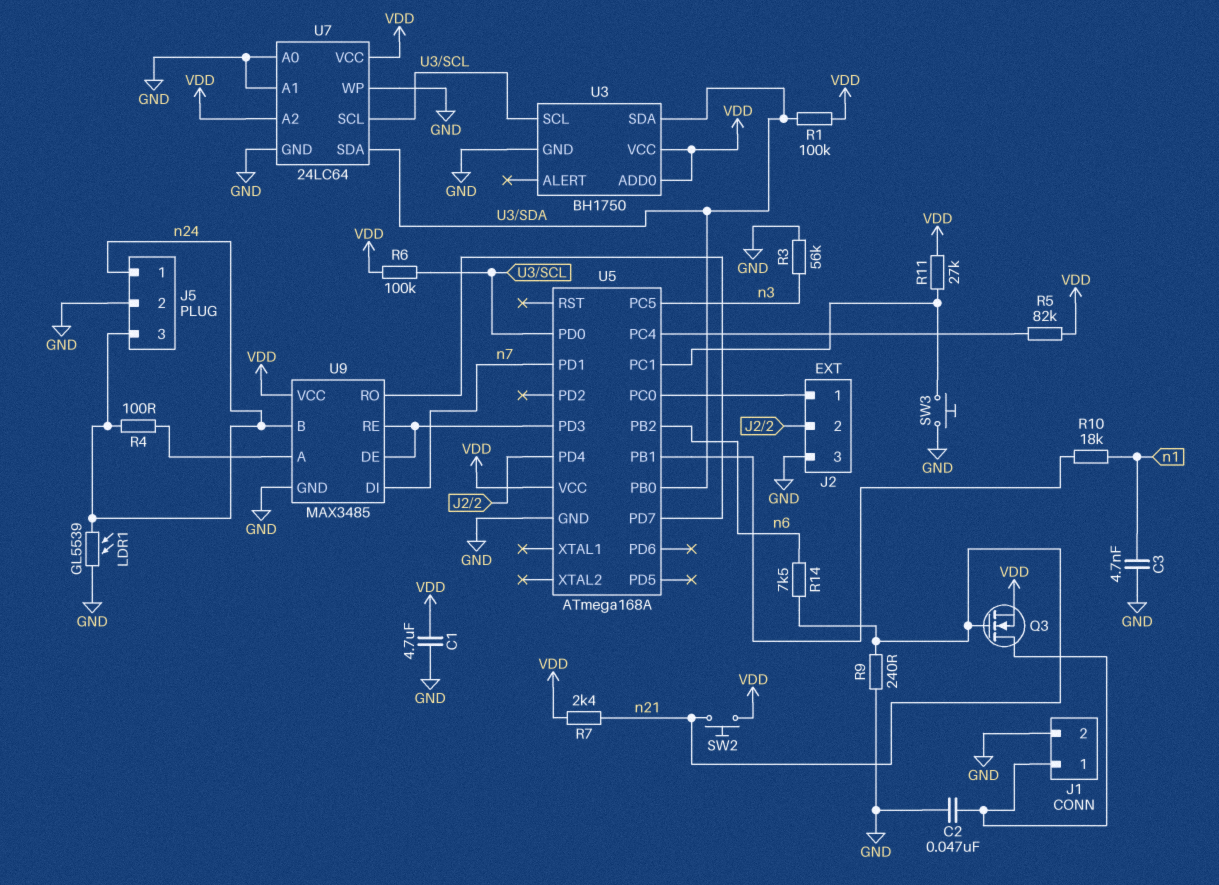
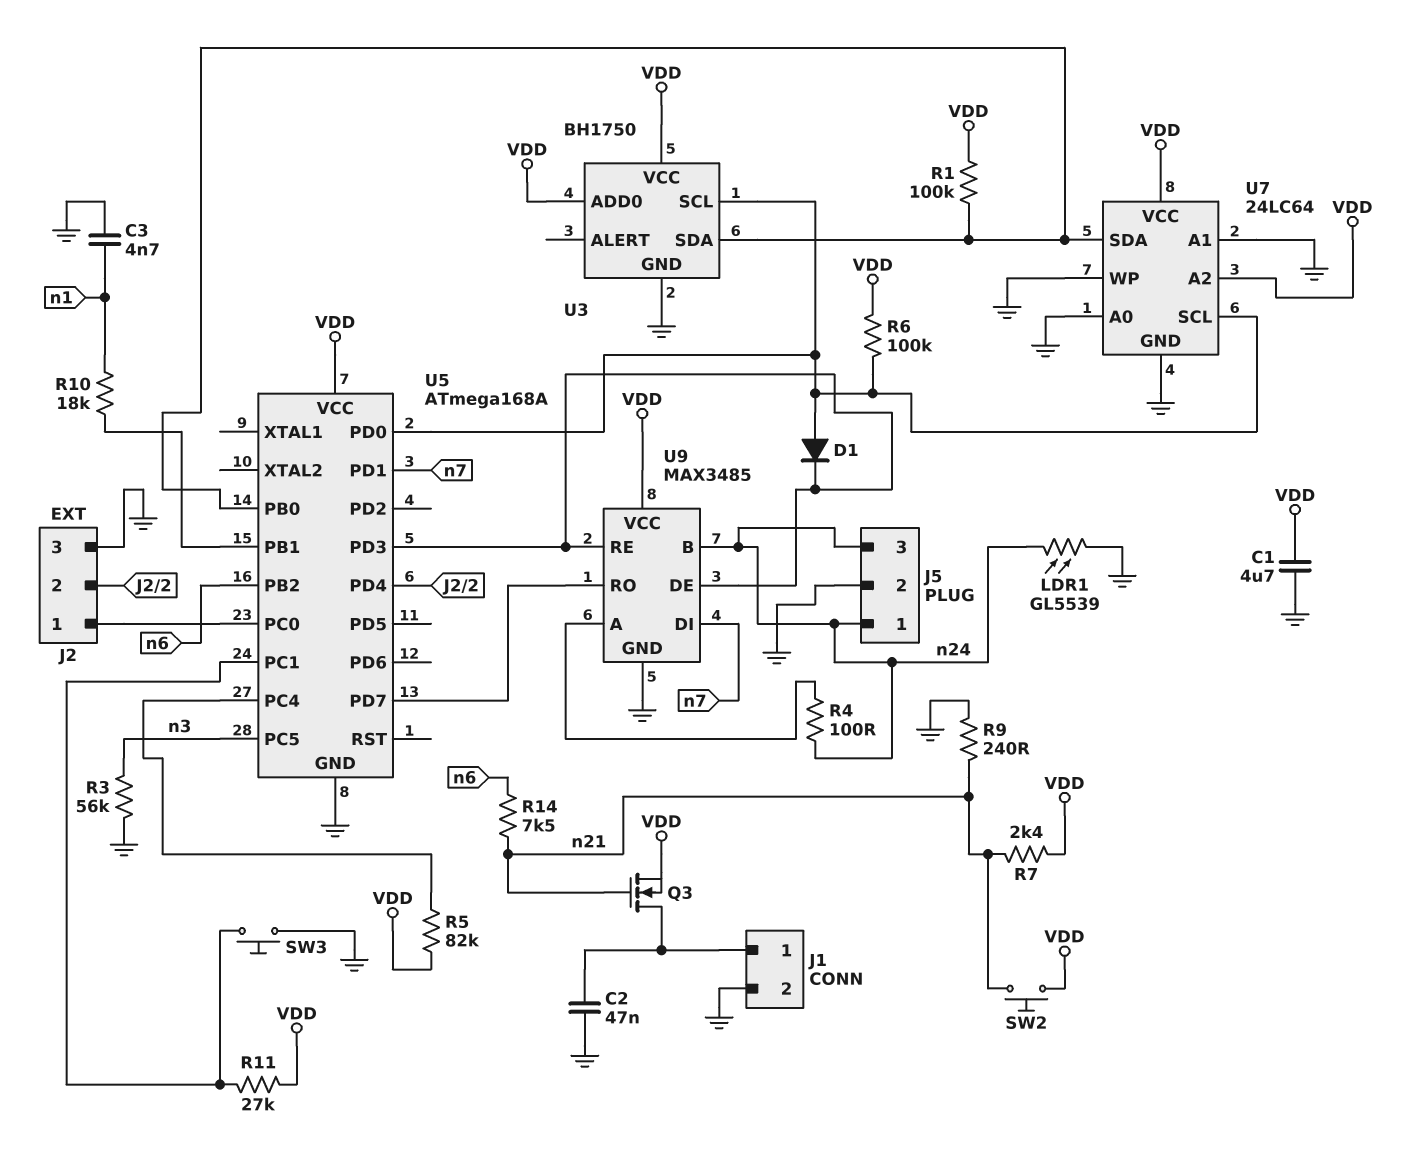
D1: none -> diode (A U3/SCL, K U5/PD3)

